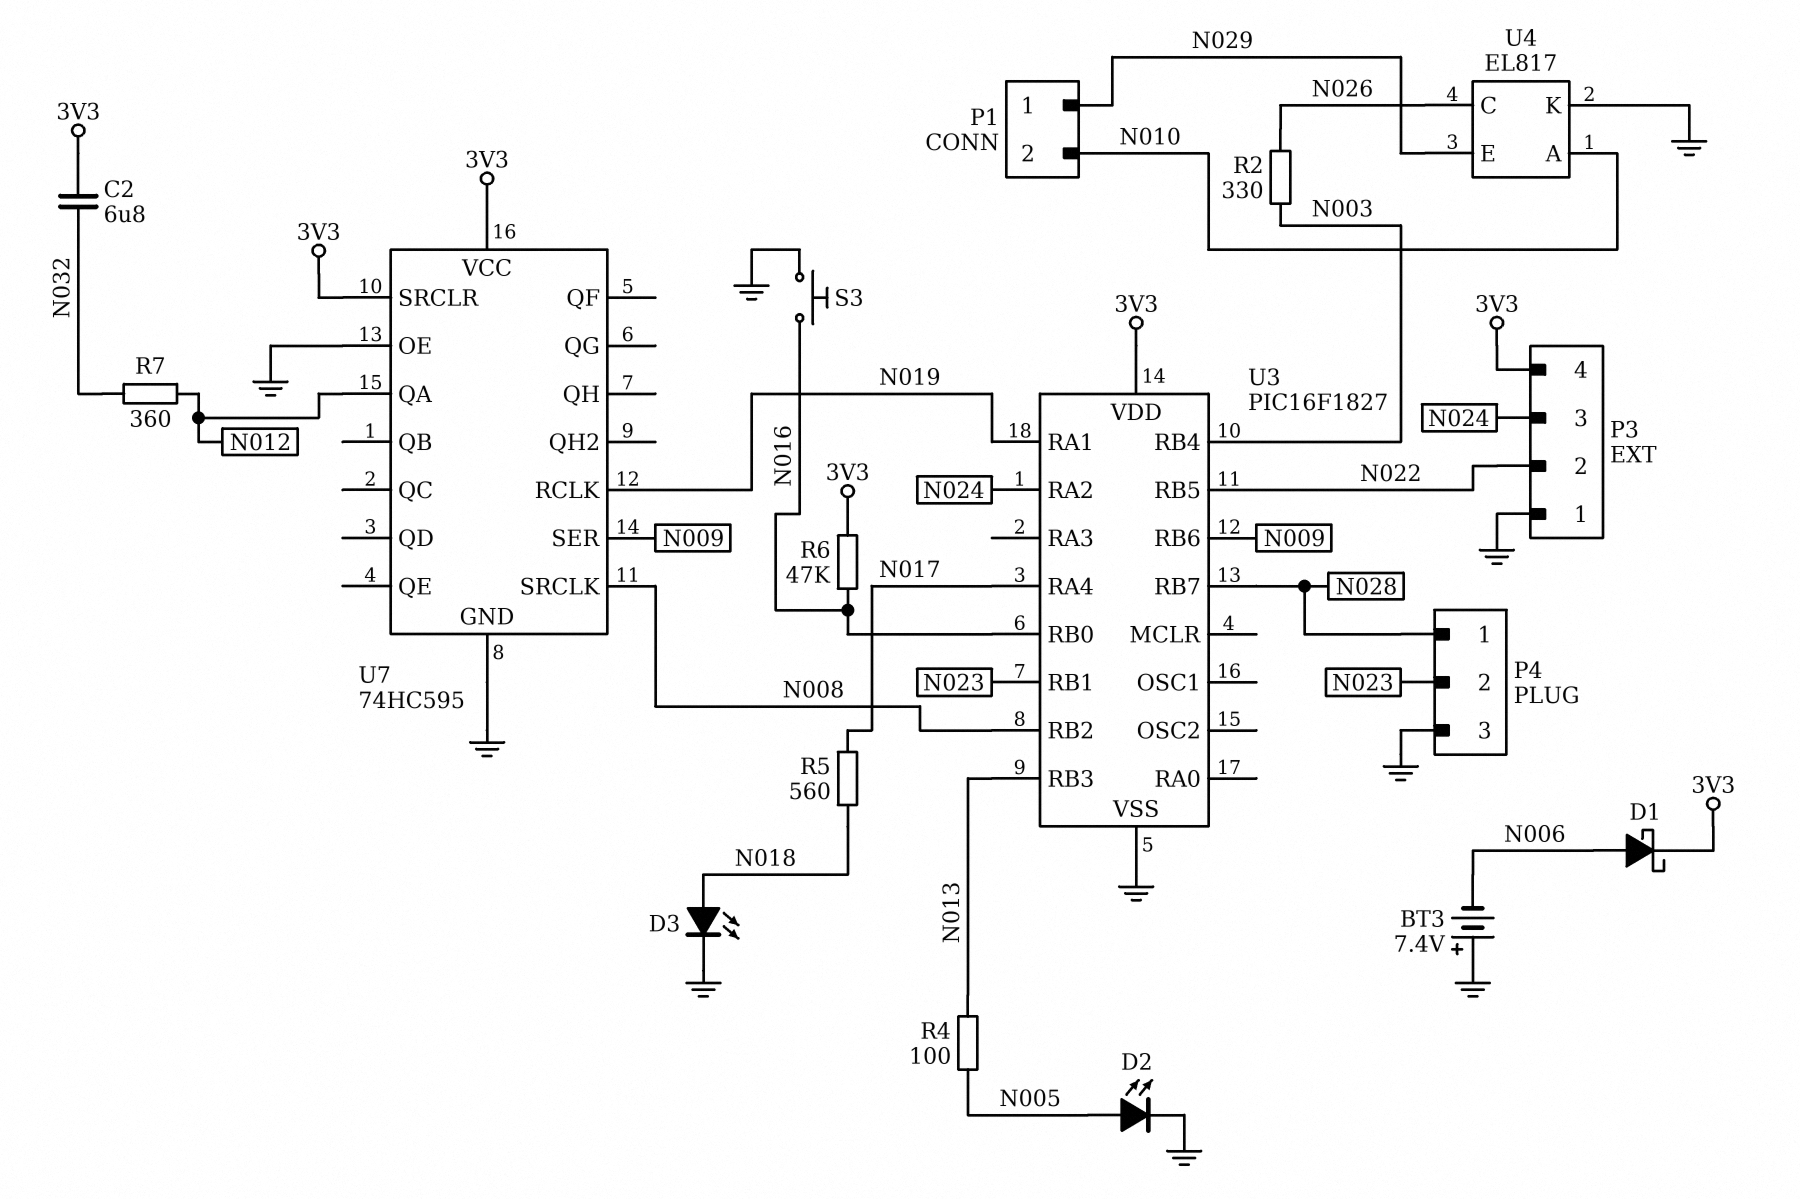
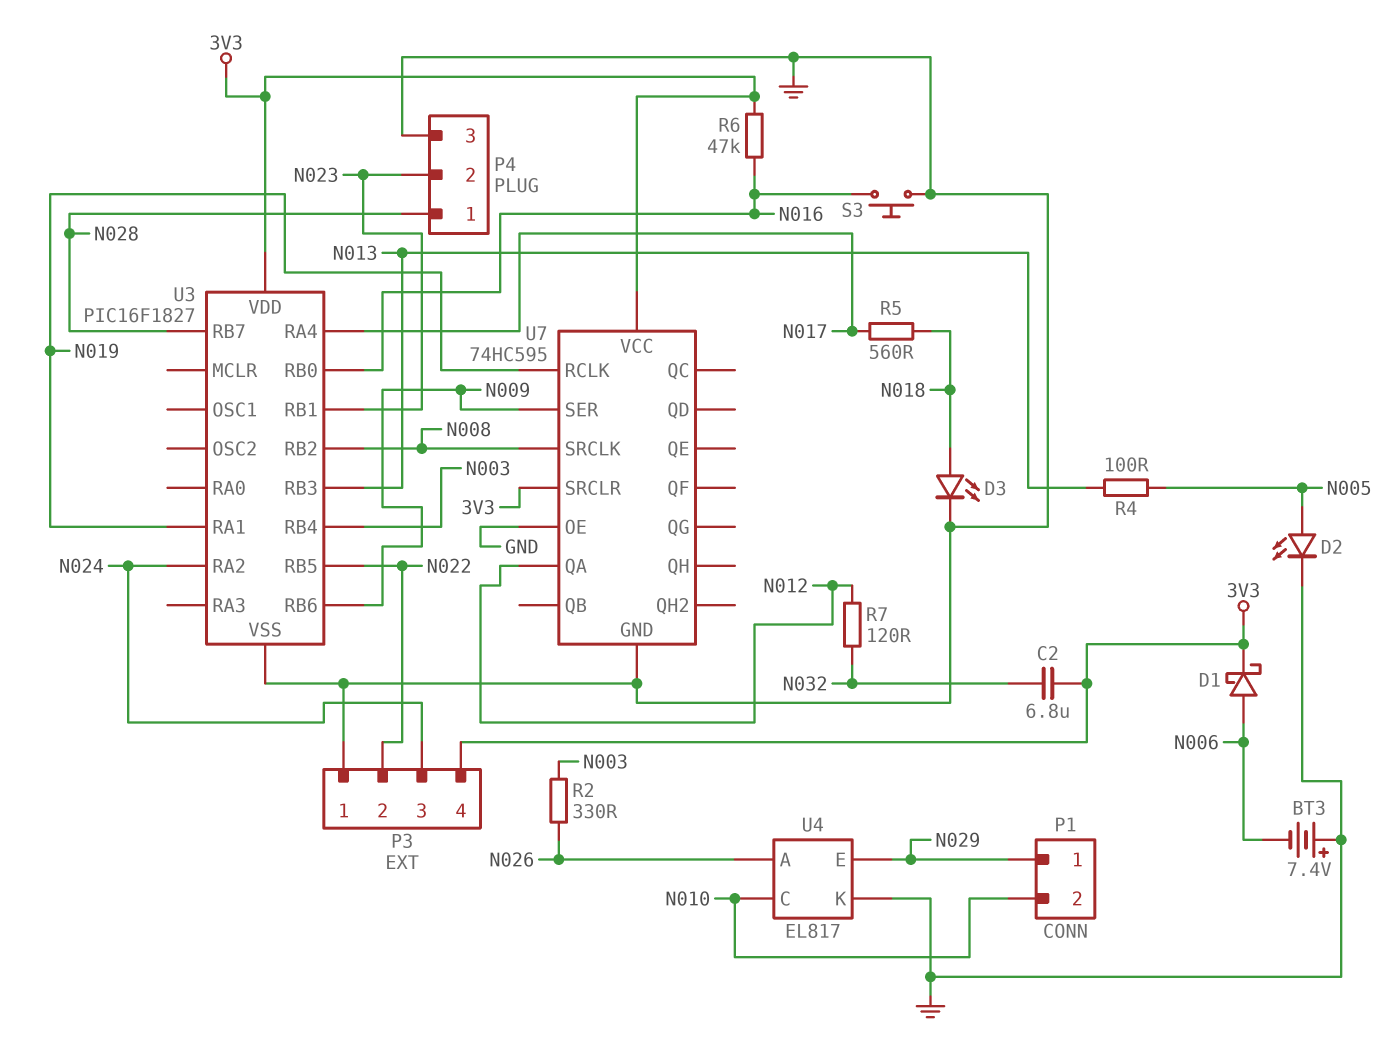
R7: 360 (N012, N032) -> 120 (N012, N032)
U4 pin A: N010 -> N026
U4 pin C: N026 -> N010

